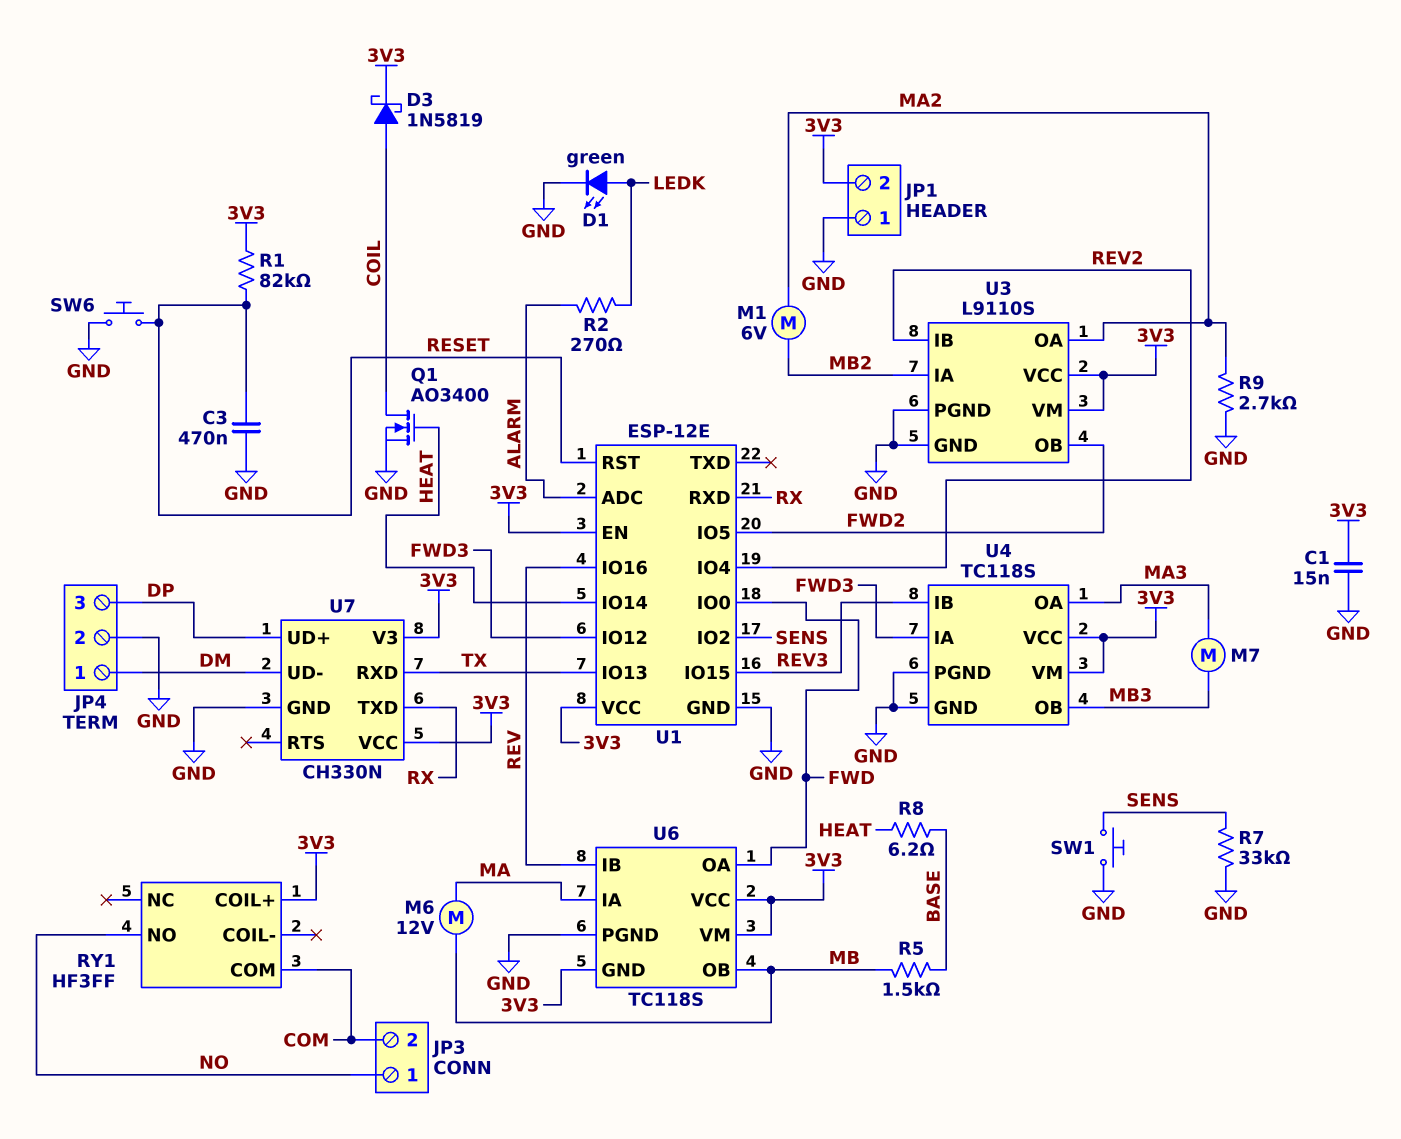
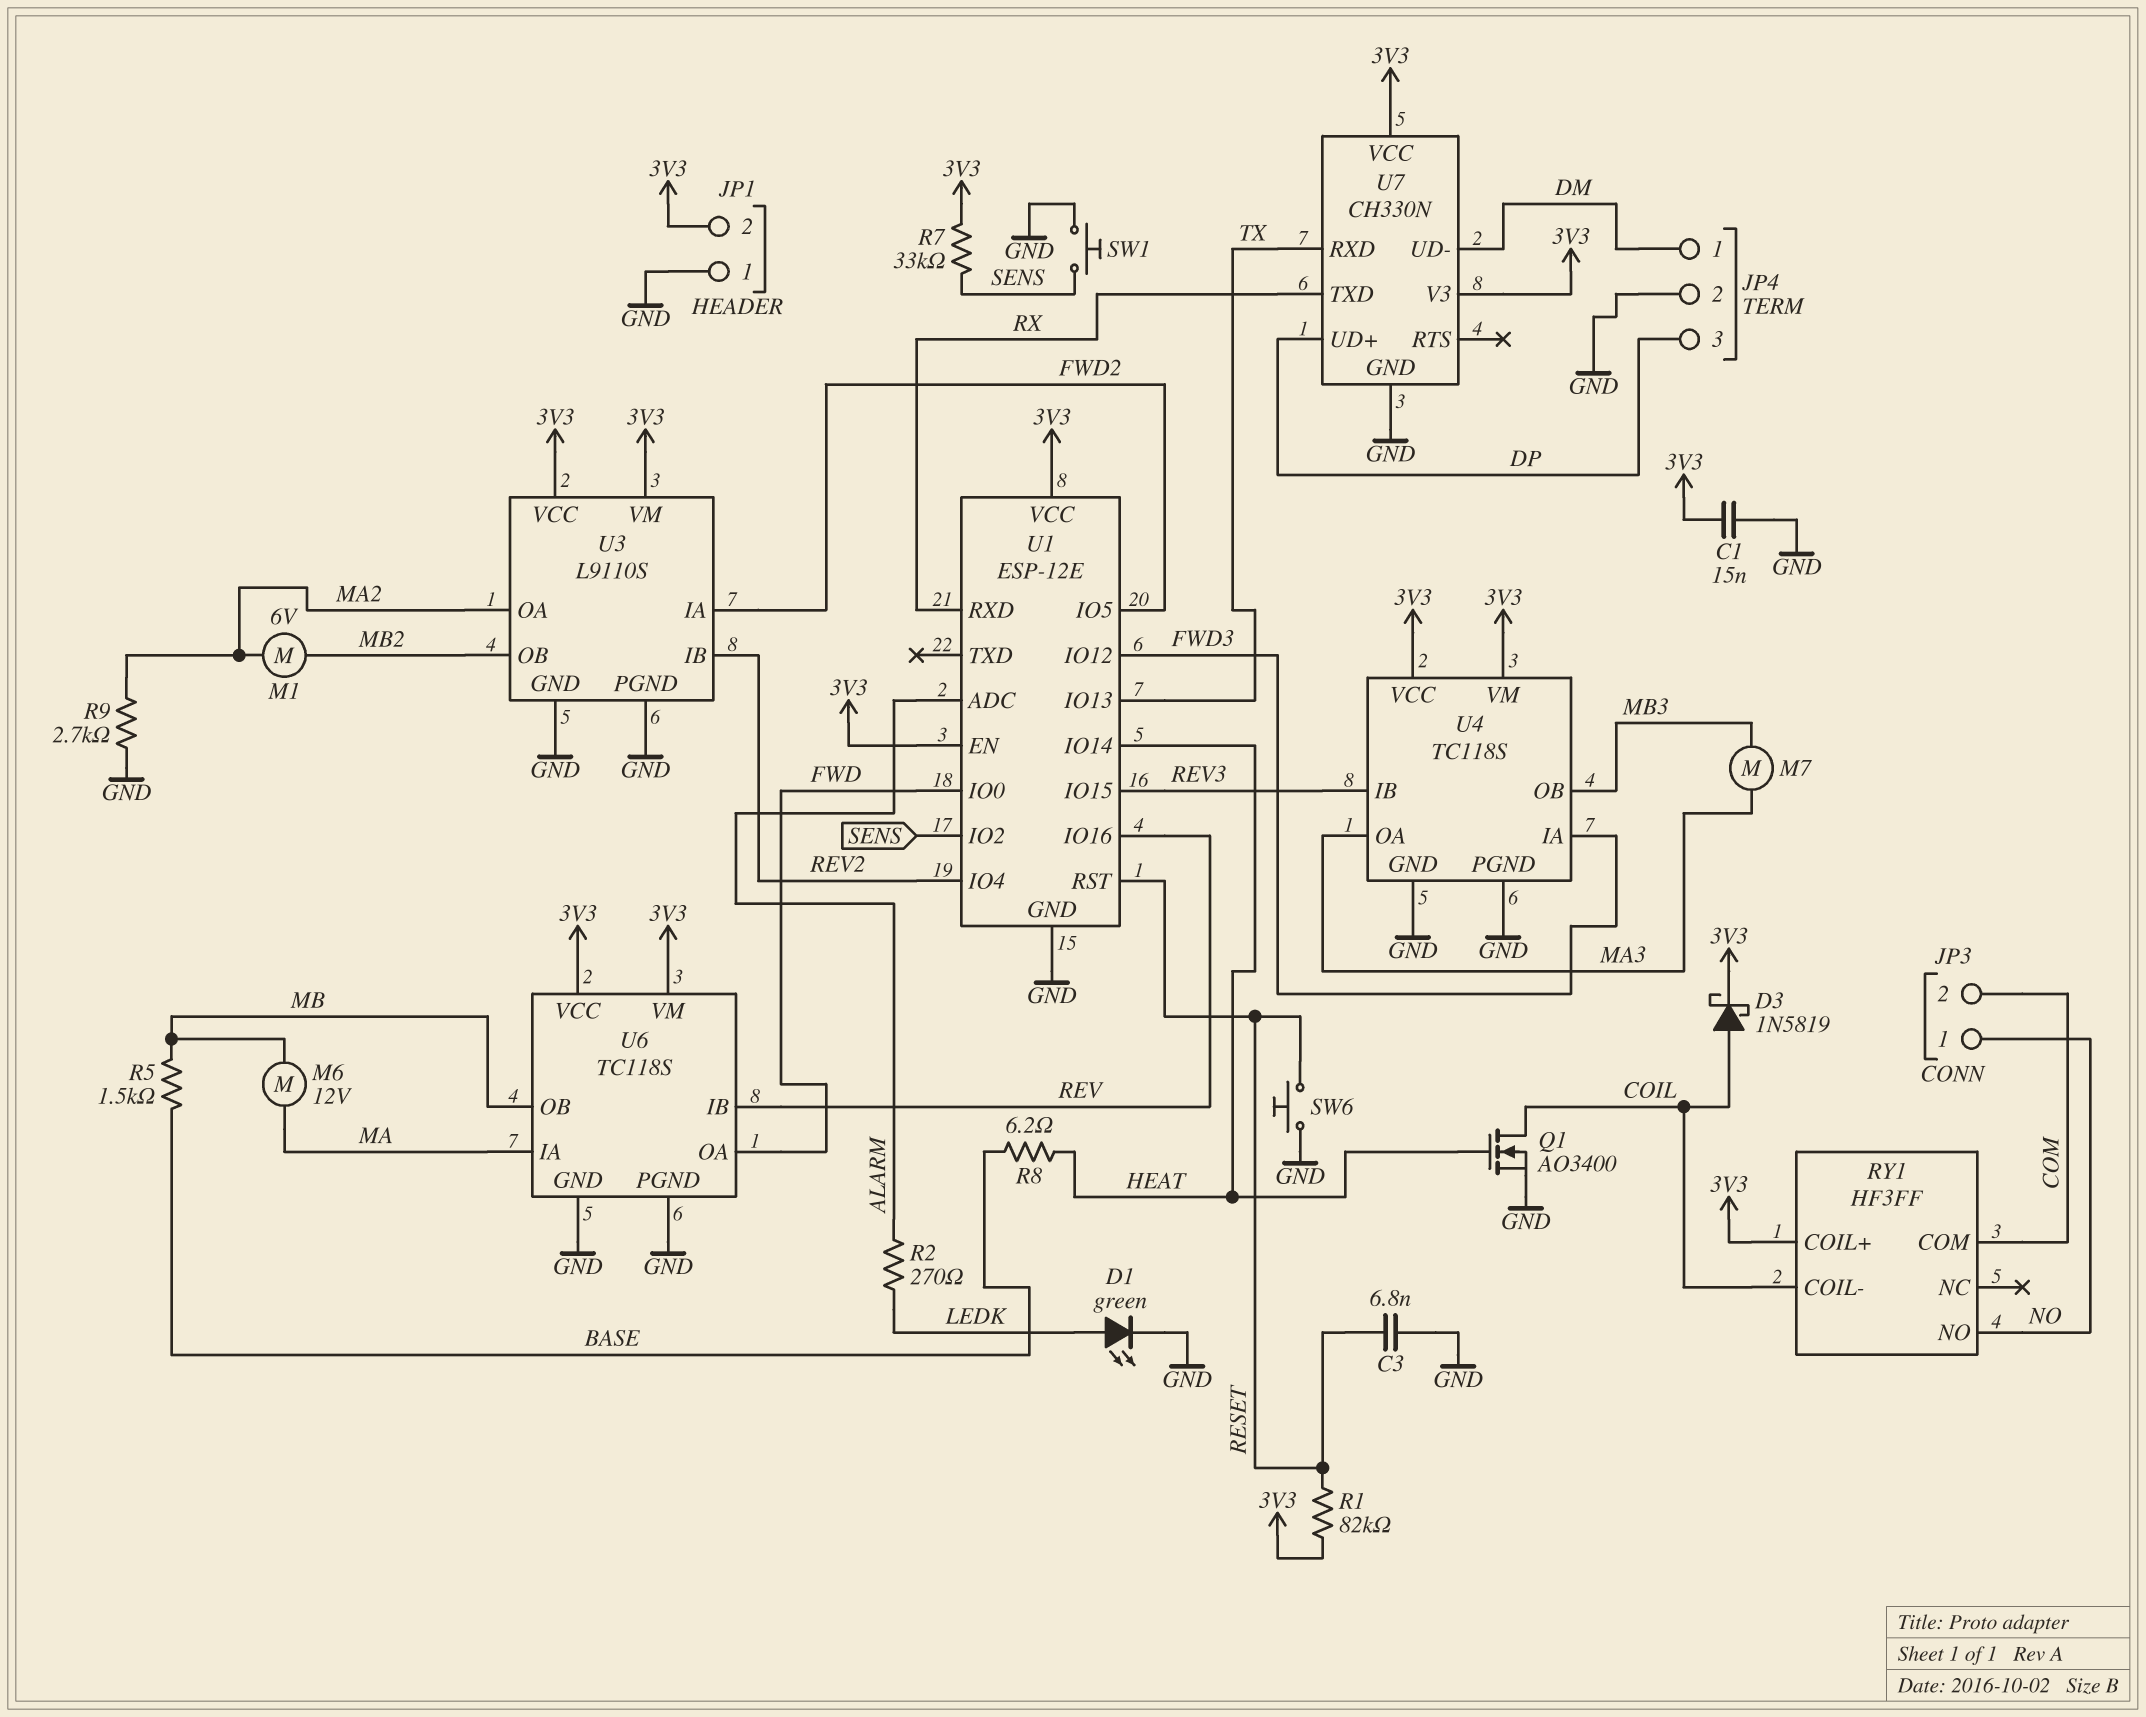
C3: 470nF (GND, RESET) -> 6.8nF (GND, RESET)
R7: 33k (GND, SENS) -> 33k (3V3, SENS)
RY1 pin COIL-: none -> COIL
U3 pin IA: MB2 -> FWD2
U3 pin OB: FWD2 -> MB2
U6 pin GND: 3V3 -> GND

